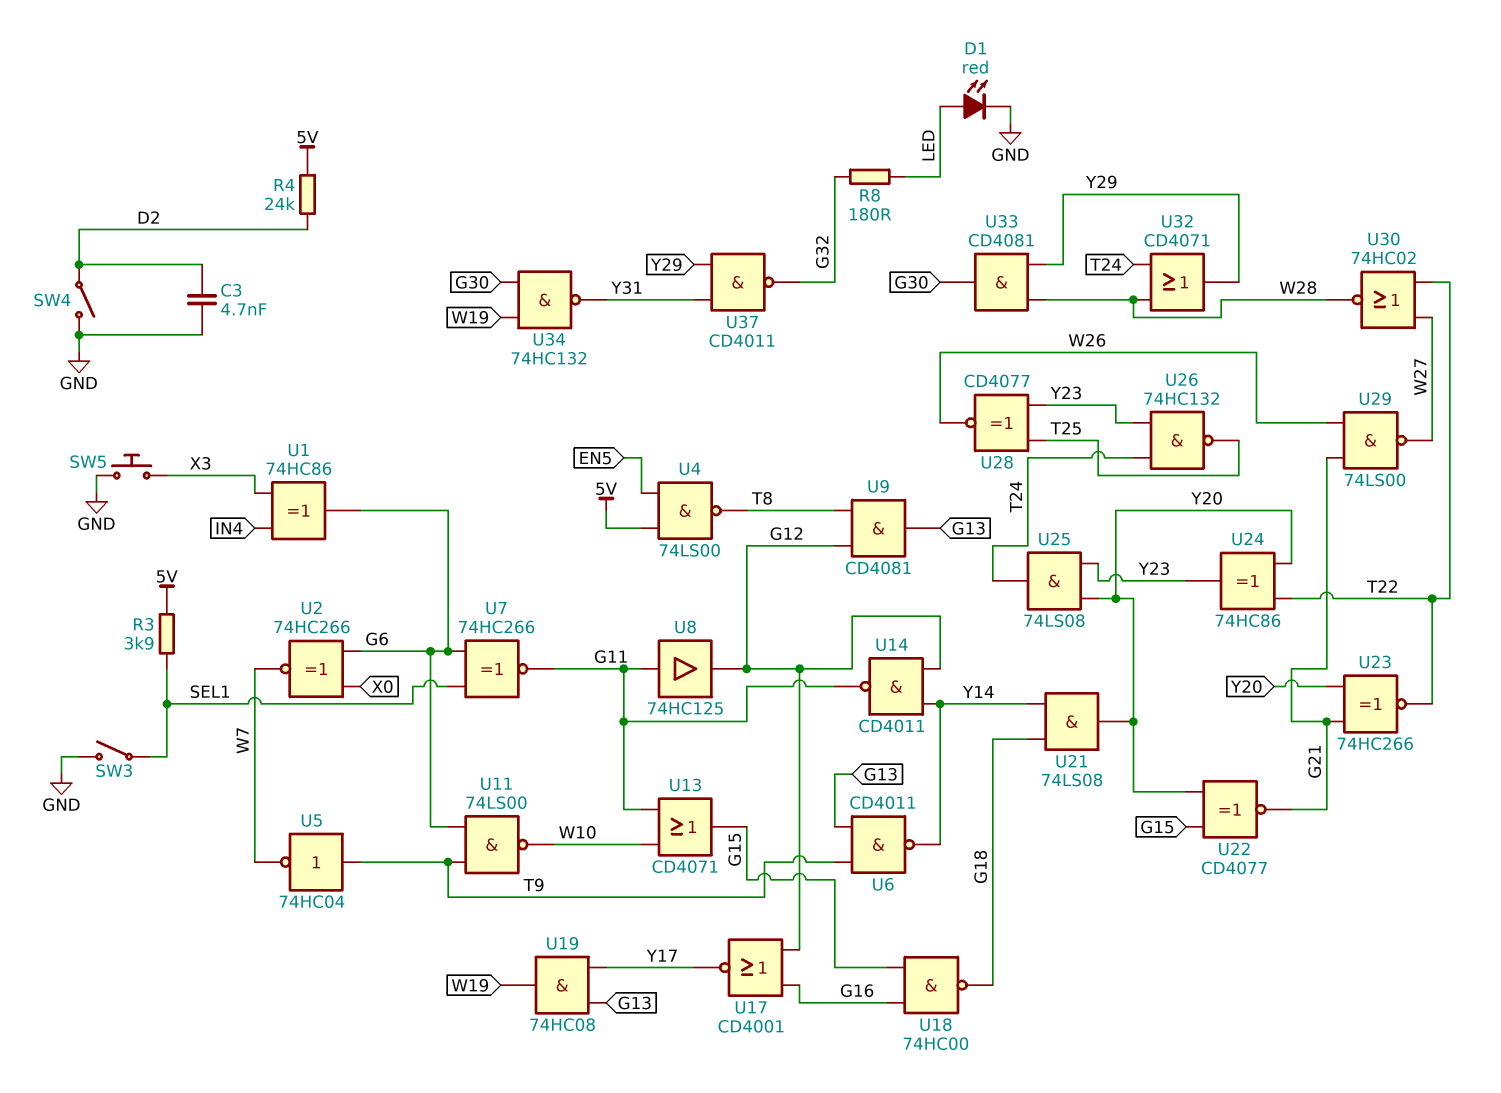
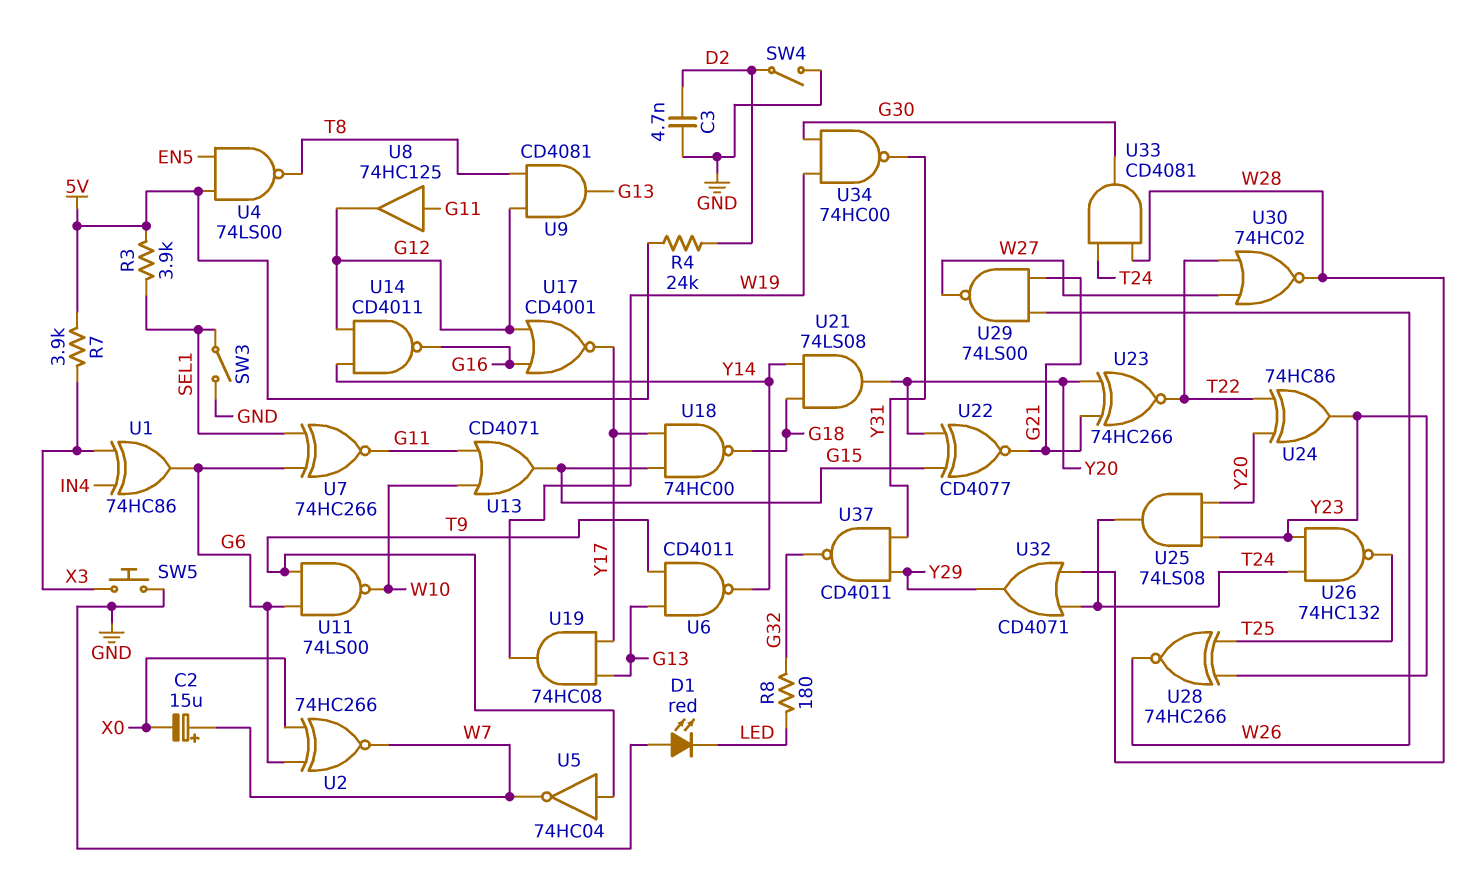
C2: none -> 15uF (plus W7, minus X0)
D1: LED red (A LED, K GND) -> LED red (A GND, K LED)
R7: none -> 3.9k (5V, X3)
U14: NAND CD4011 (in G12, in Y14, out G11) -> NAND CD4011 (in G12, in Y14, out G16)
U18: NAND 74HC00 (in G15, in G16, out G18) -> NAND 74HC00 (in G15, in Y17, out G18)
U28: XNOR CD4077 (in T25, in Y23, out W26) -> XNOR 74HC266 (in T25, in Y23, out W26)
U33: AND CD4081 (in W28, in Y29, out G30) -> AND CD4081 (in T24, in W28, out G30)
U34: NAND 74HC132 (in G30, in W19, out Y31) -> NAND 74HC00 (in G30, in W19, out Y31)

